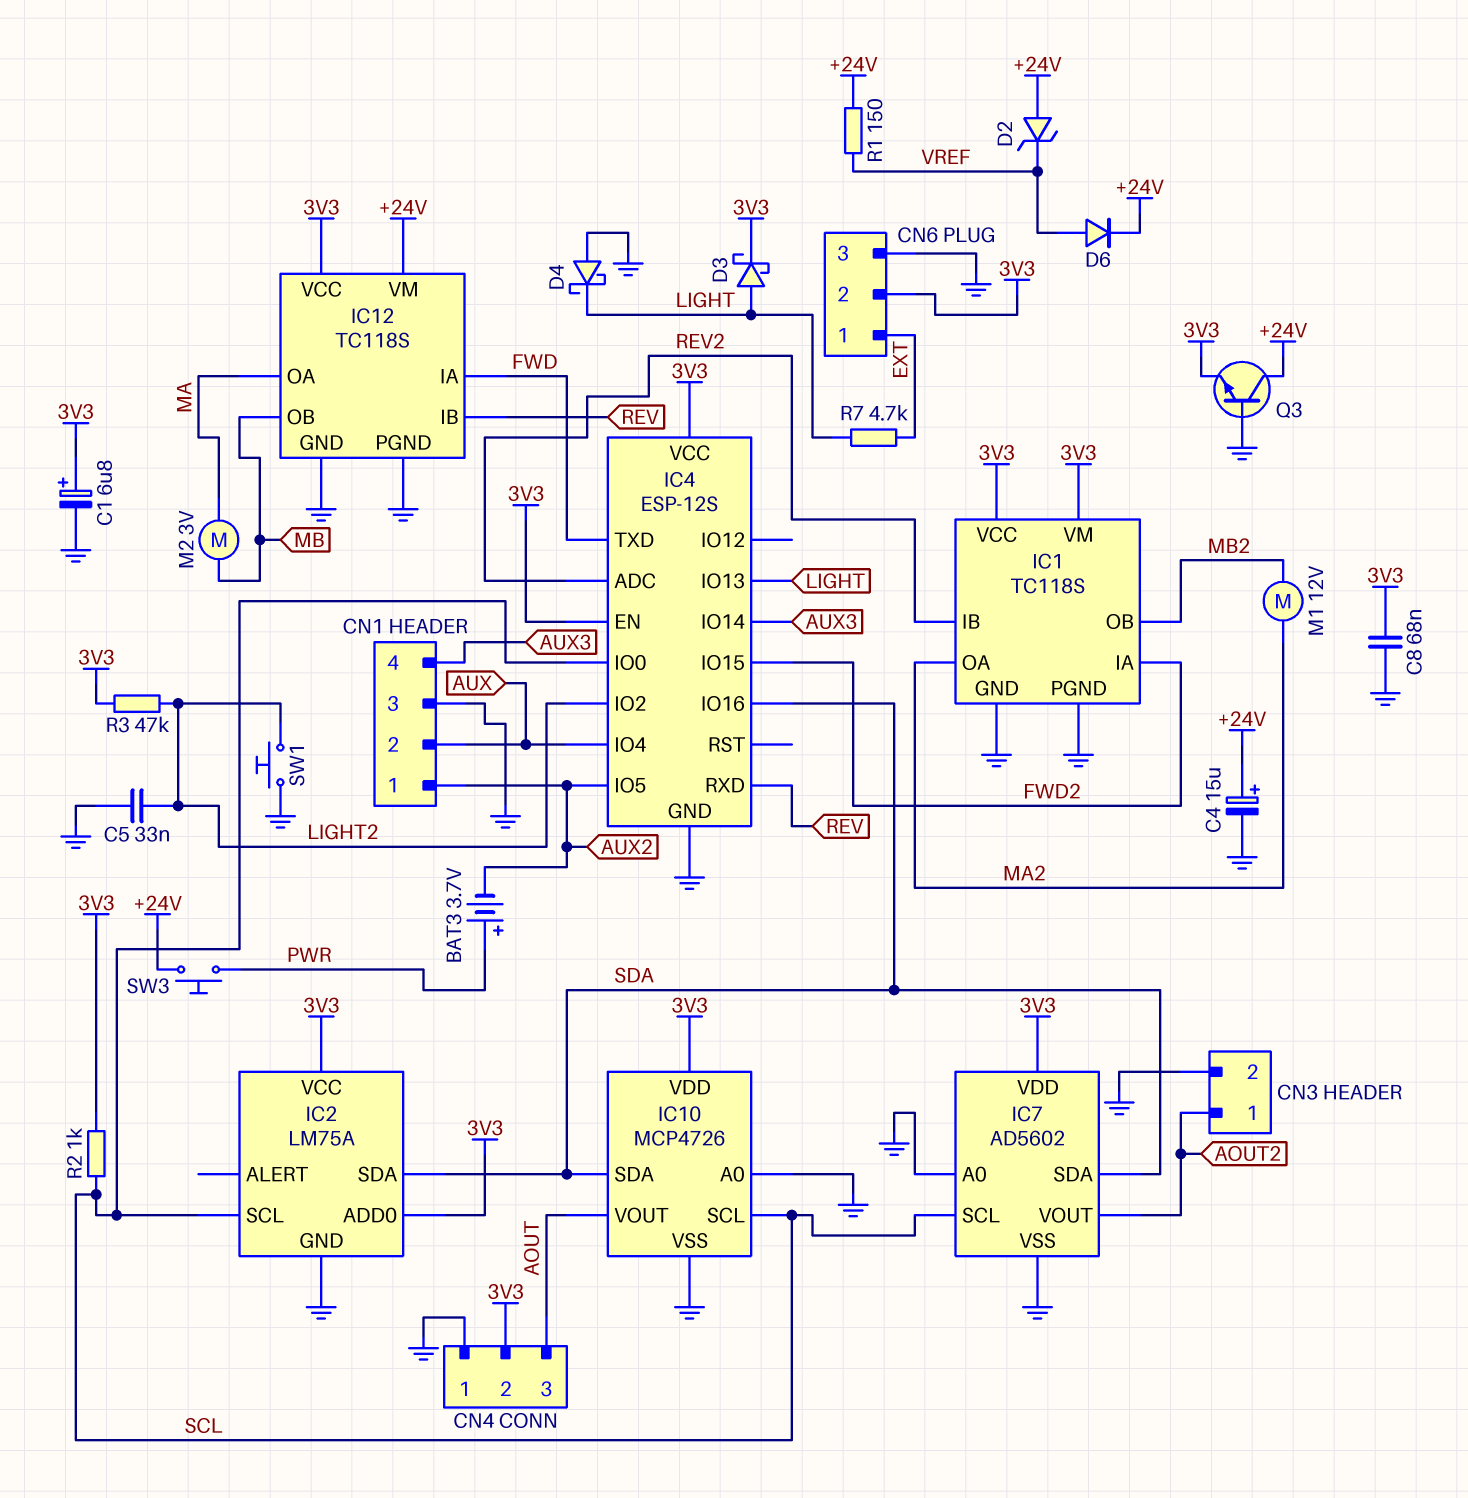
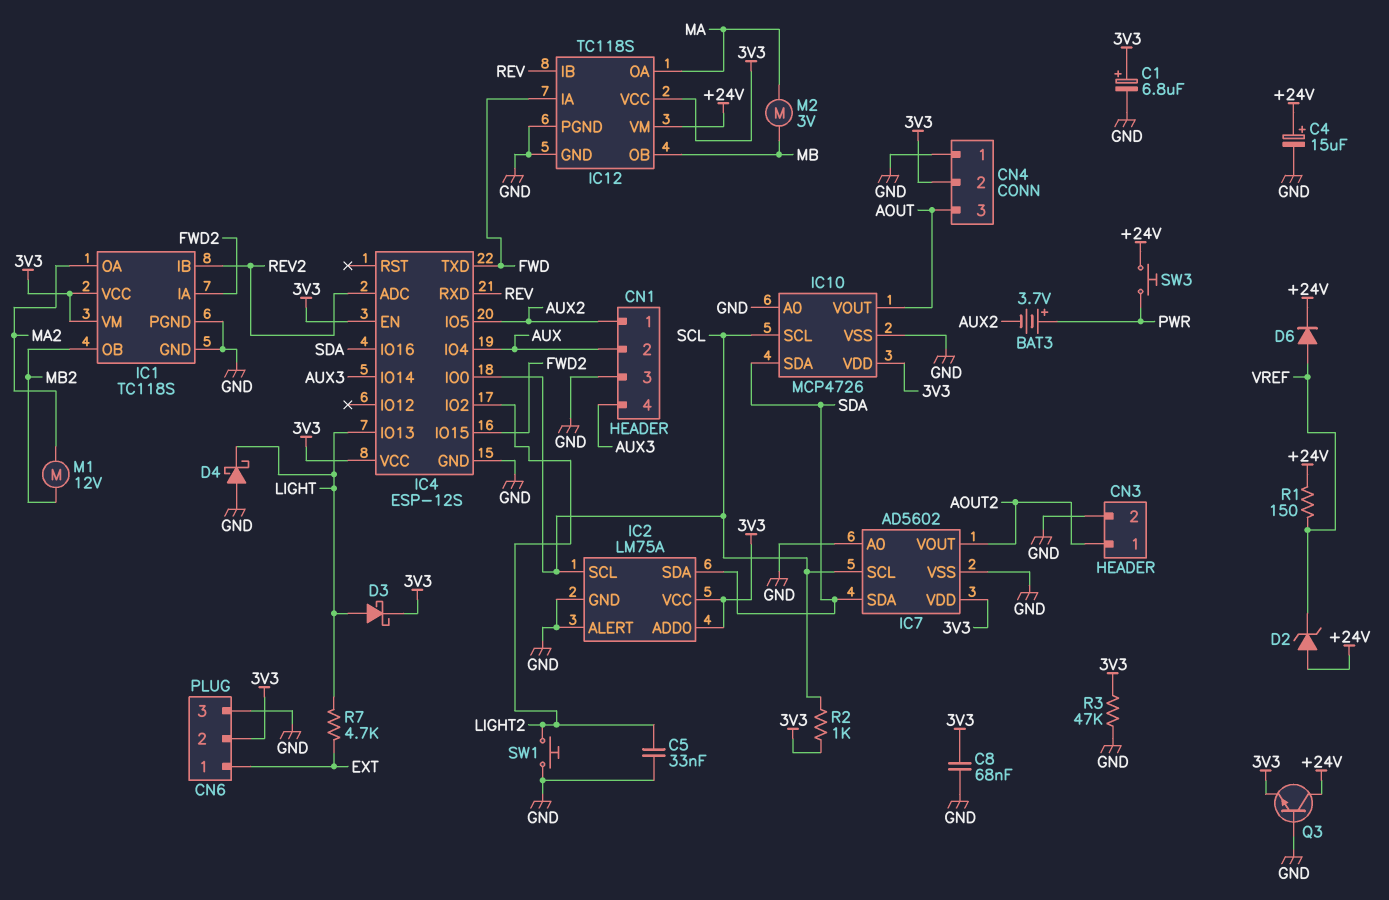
IC2 pin ALERT: none -> GND
R3: 47k (3V3, LIGHT2) -> 47k (3V3, GND)

